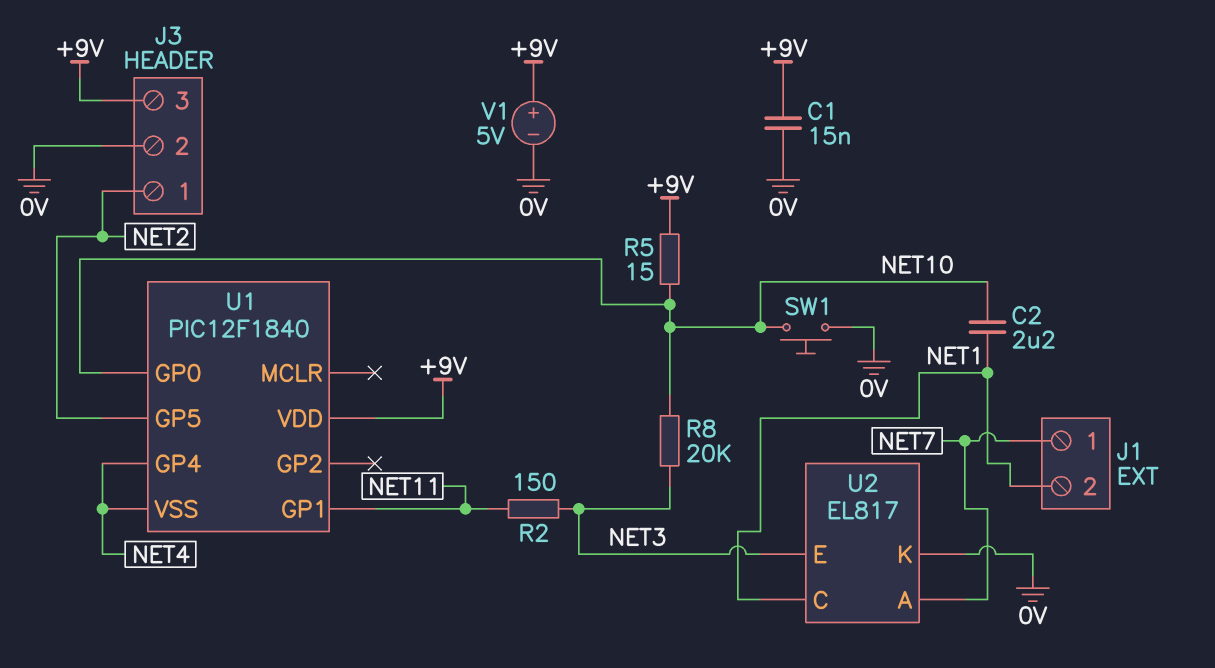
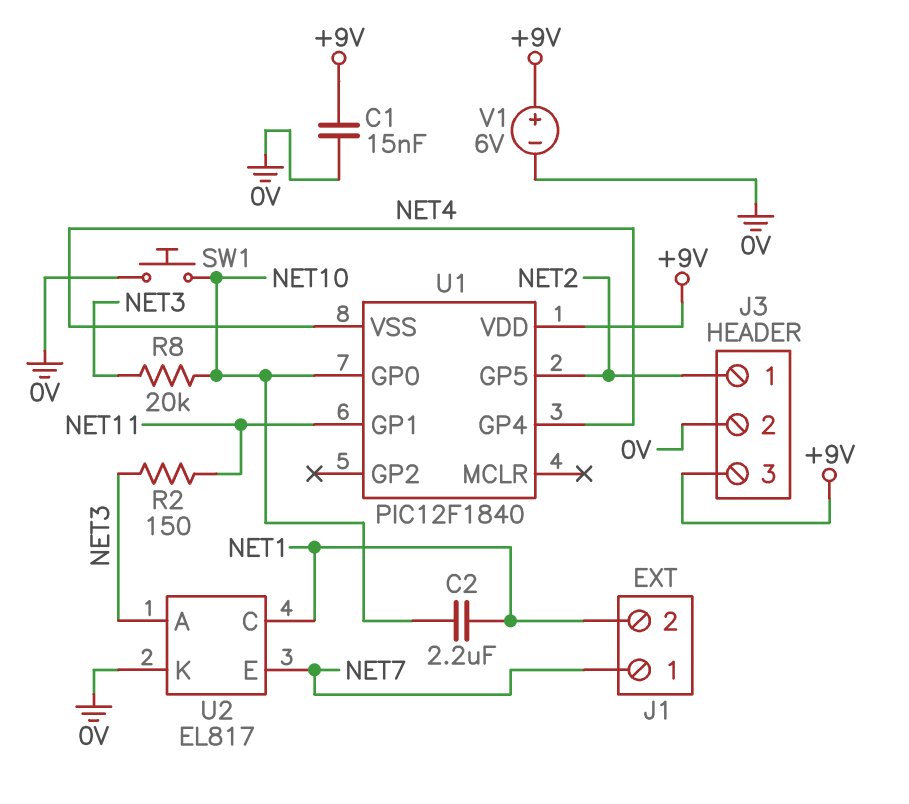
R5: 15 (+9V, NET10) -> none
U2 pin A: NET7 -> NET3
U2 pin E: NET3 -> NET7
V1: 5V (plus +9V, minus 0V) -> 6V (plus +9V, minus 0V)

